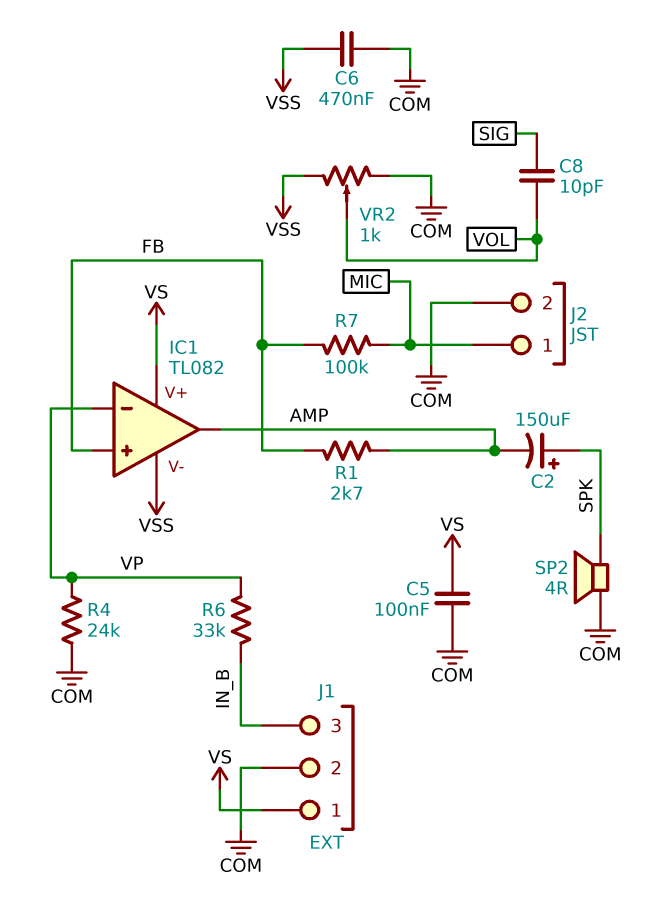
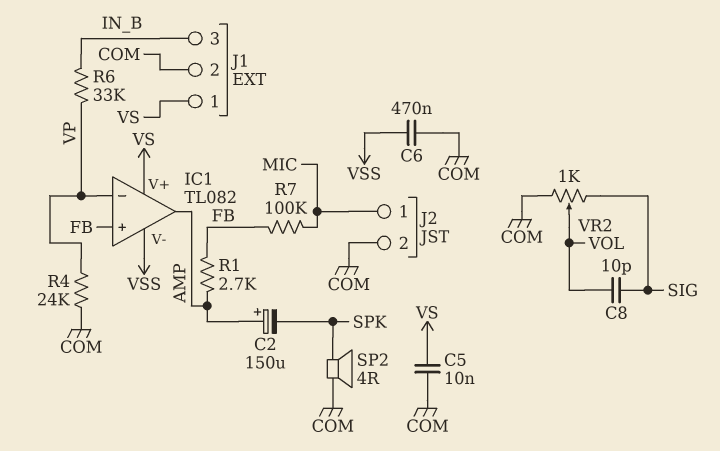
C2: 150uF (plus SPK, minus AMP) -> 150uF (plus AMP, minus SPK)
C5: 100nF (COM, VS) -> 10nF (COM, VS)
VR2: 1k (COM, VSS, wiper VOL) -> 1k (COM, SIG, wiper VOL)

